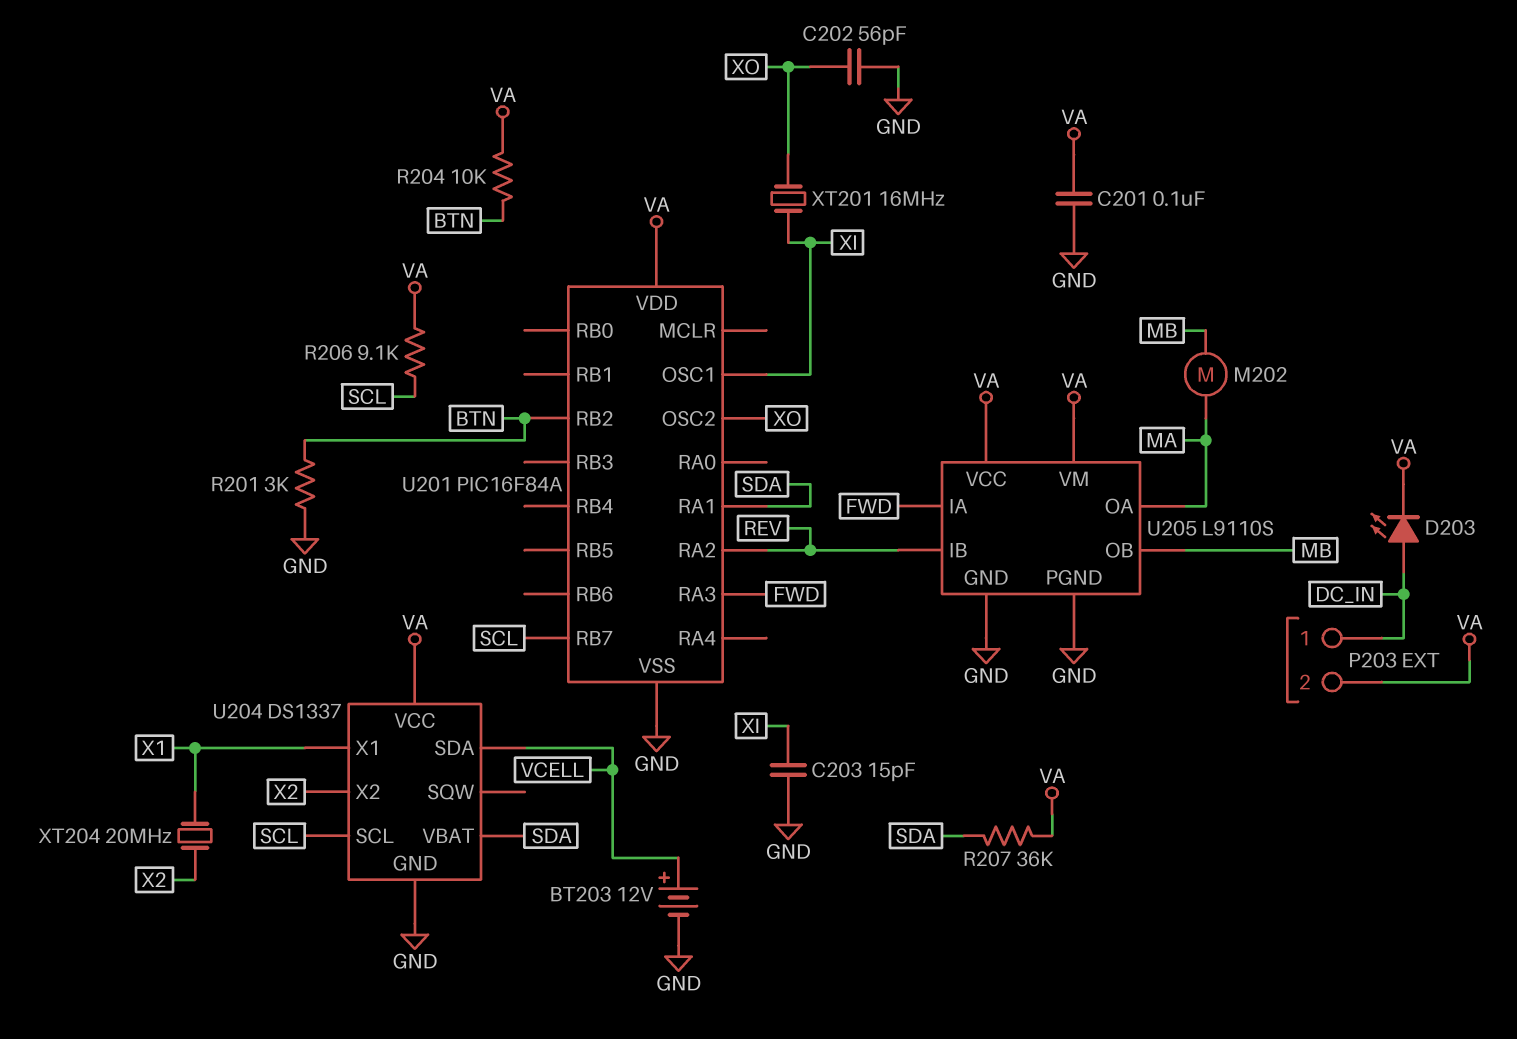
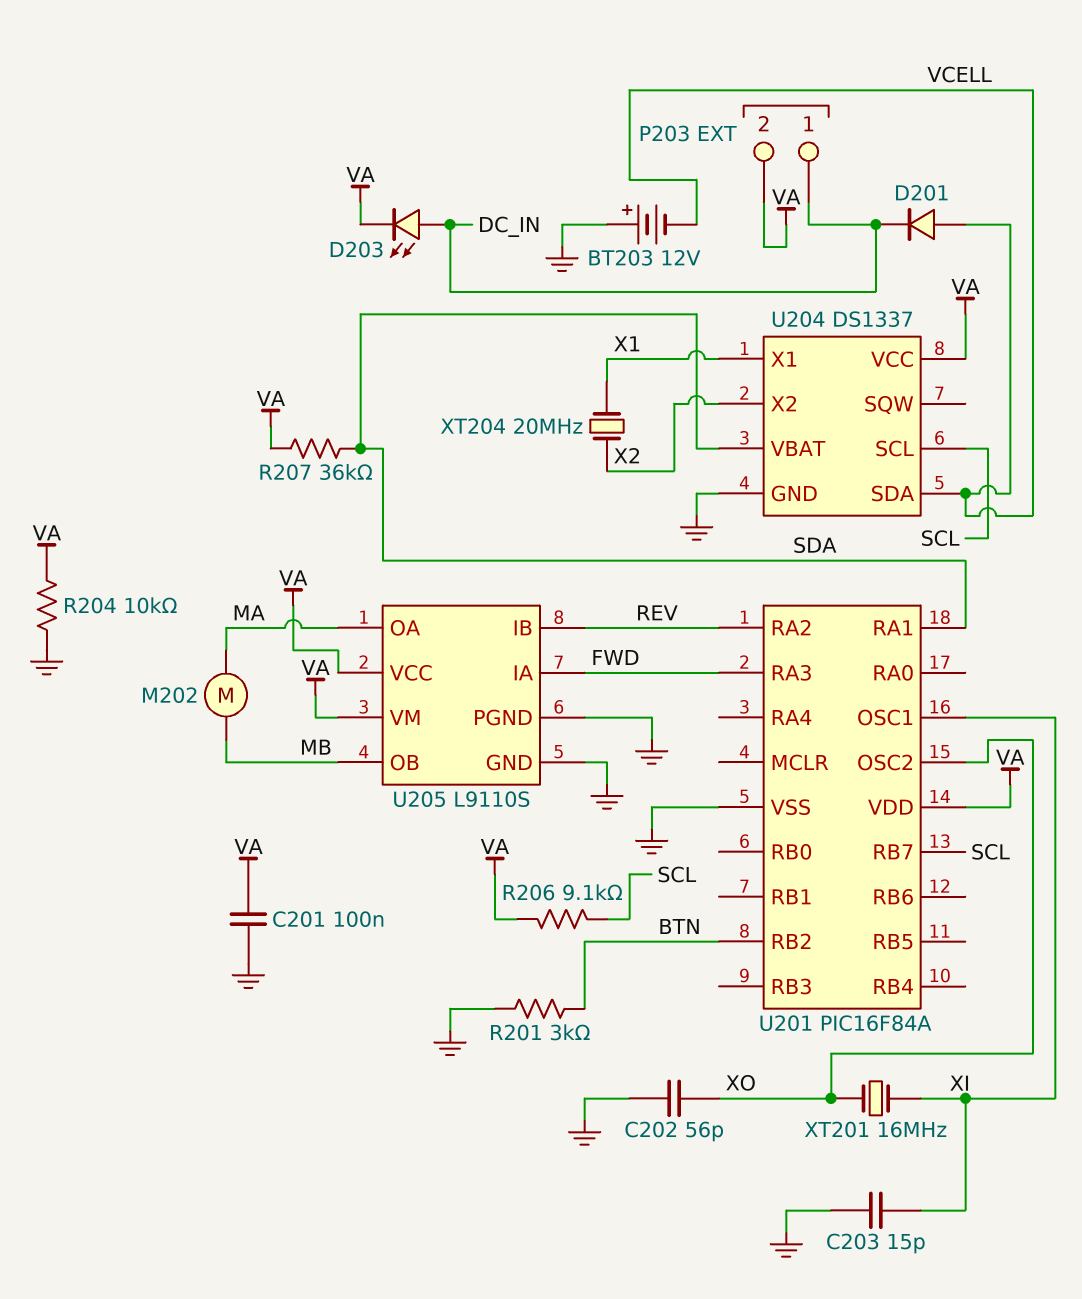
BT203: 12V (plus VCELL, minus GND) -> 12V (plus GND, minus VCELL)
D201: none -> diode (A VCELL, K DC_IN)
R204: 10k (BTN, VA) -> 10k (GND, VA)

